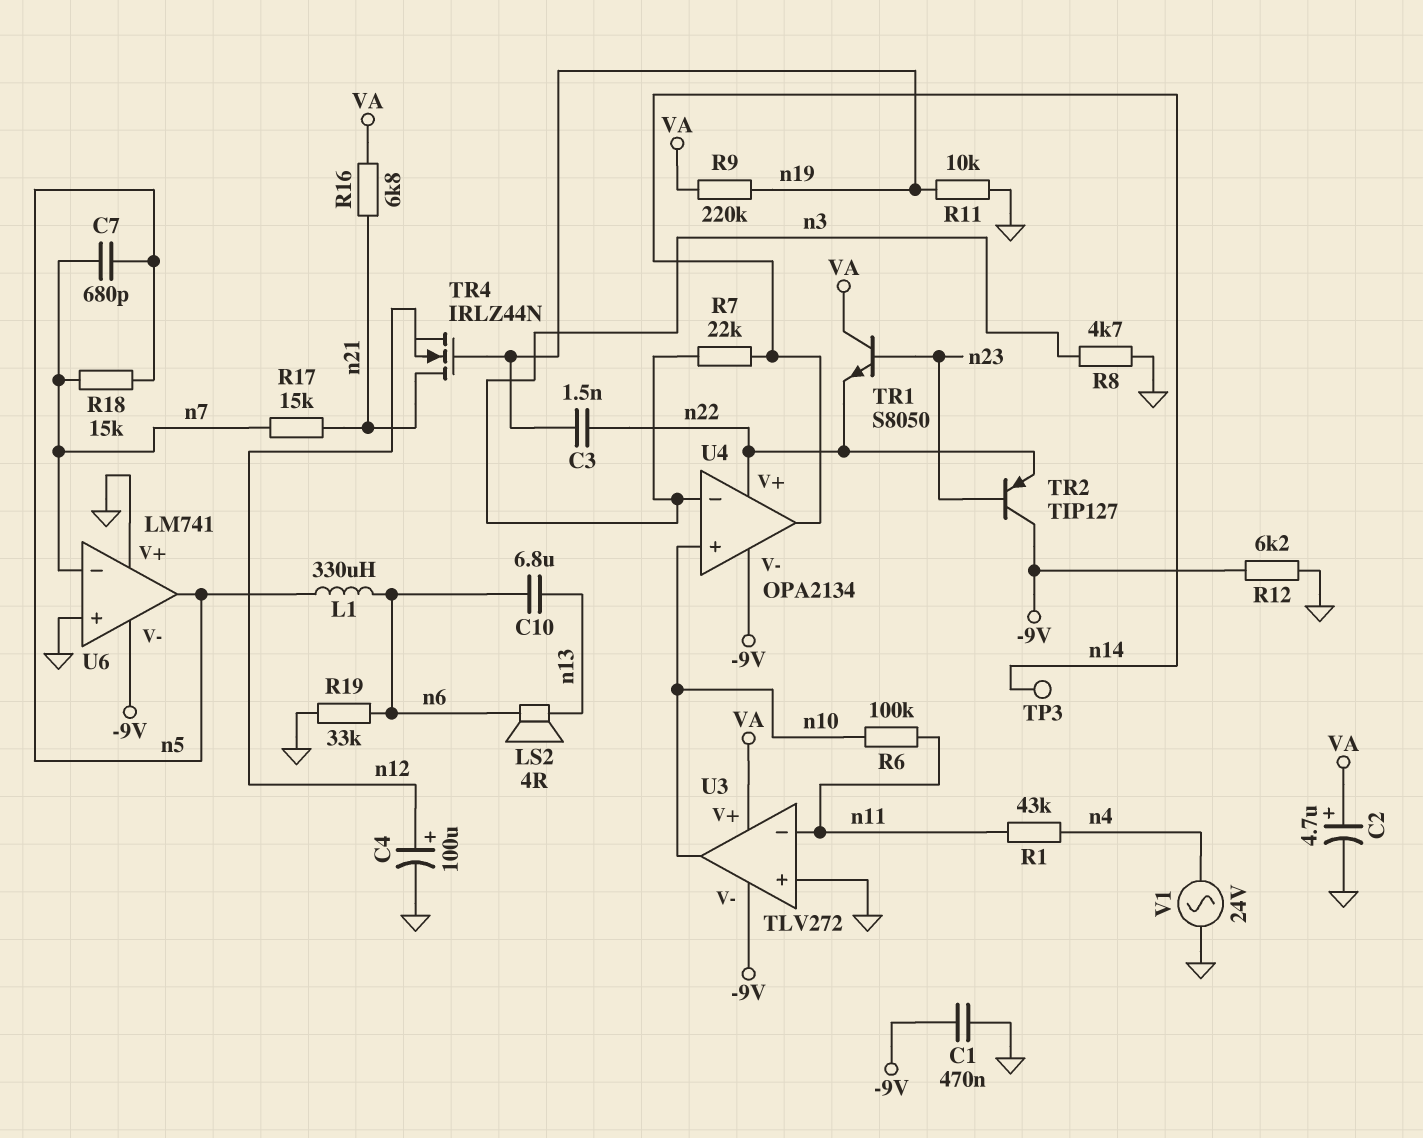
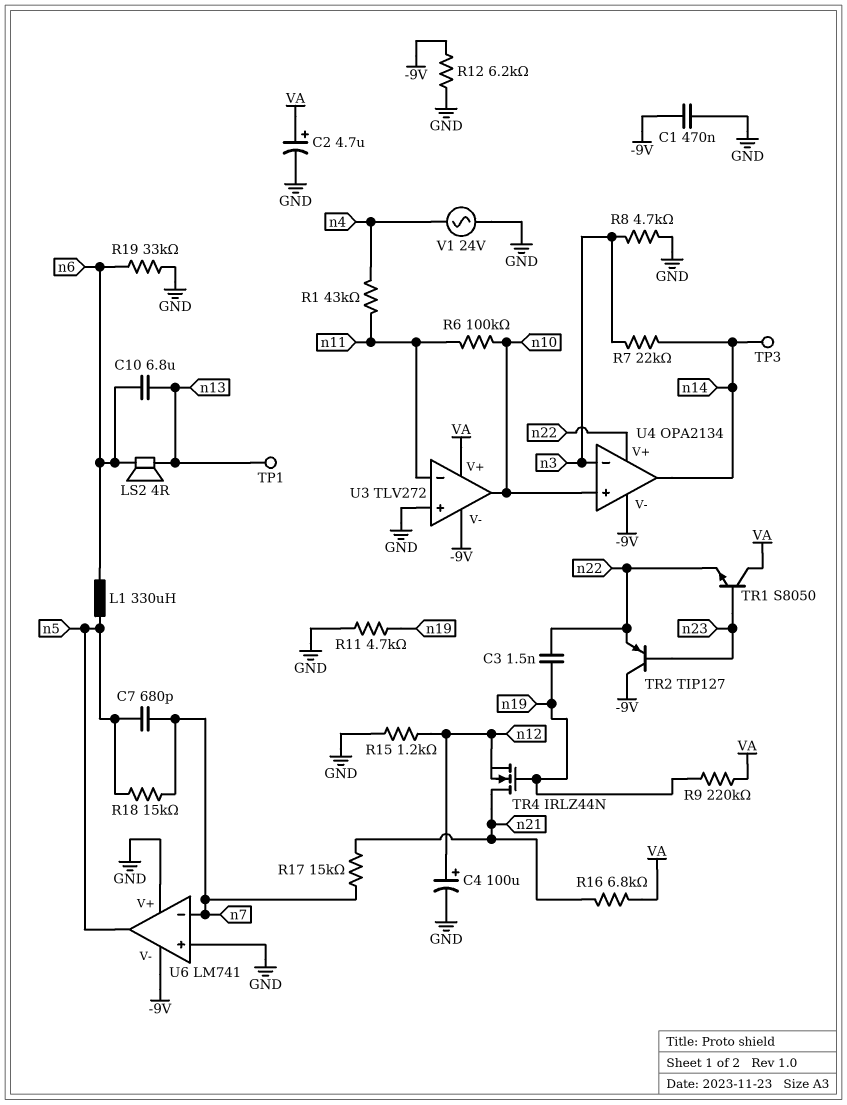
R11: 10k (GND, n19) -> 4.7k (GND, n19)
R15: none -> 1.2k (GND, n12)
TP1: none -> test point (n13)

